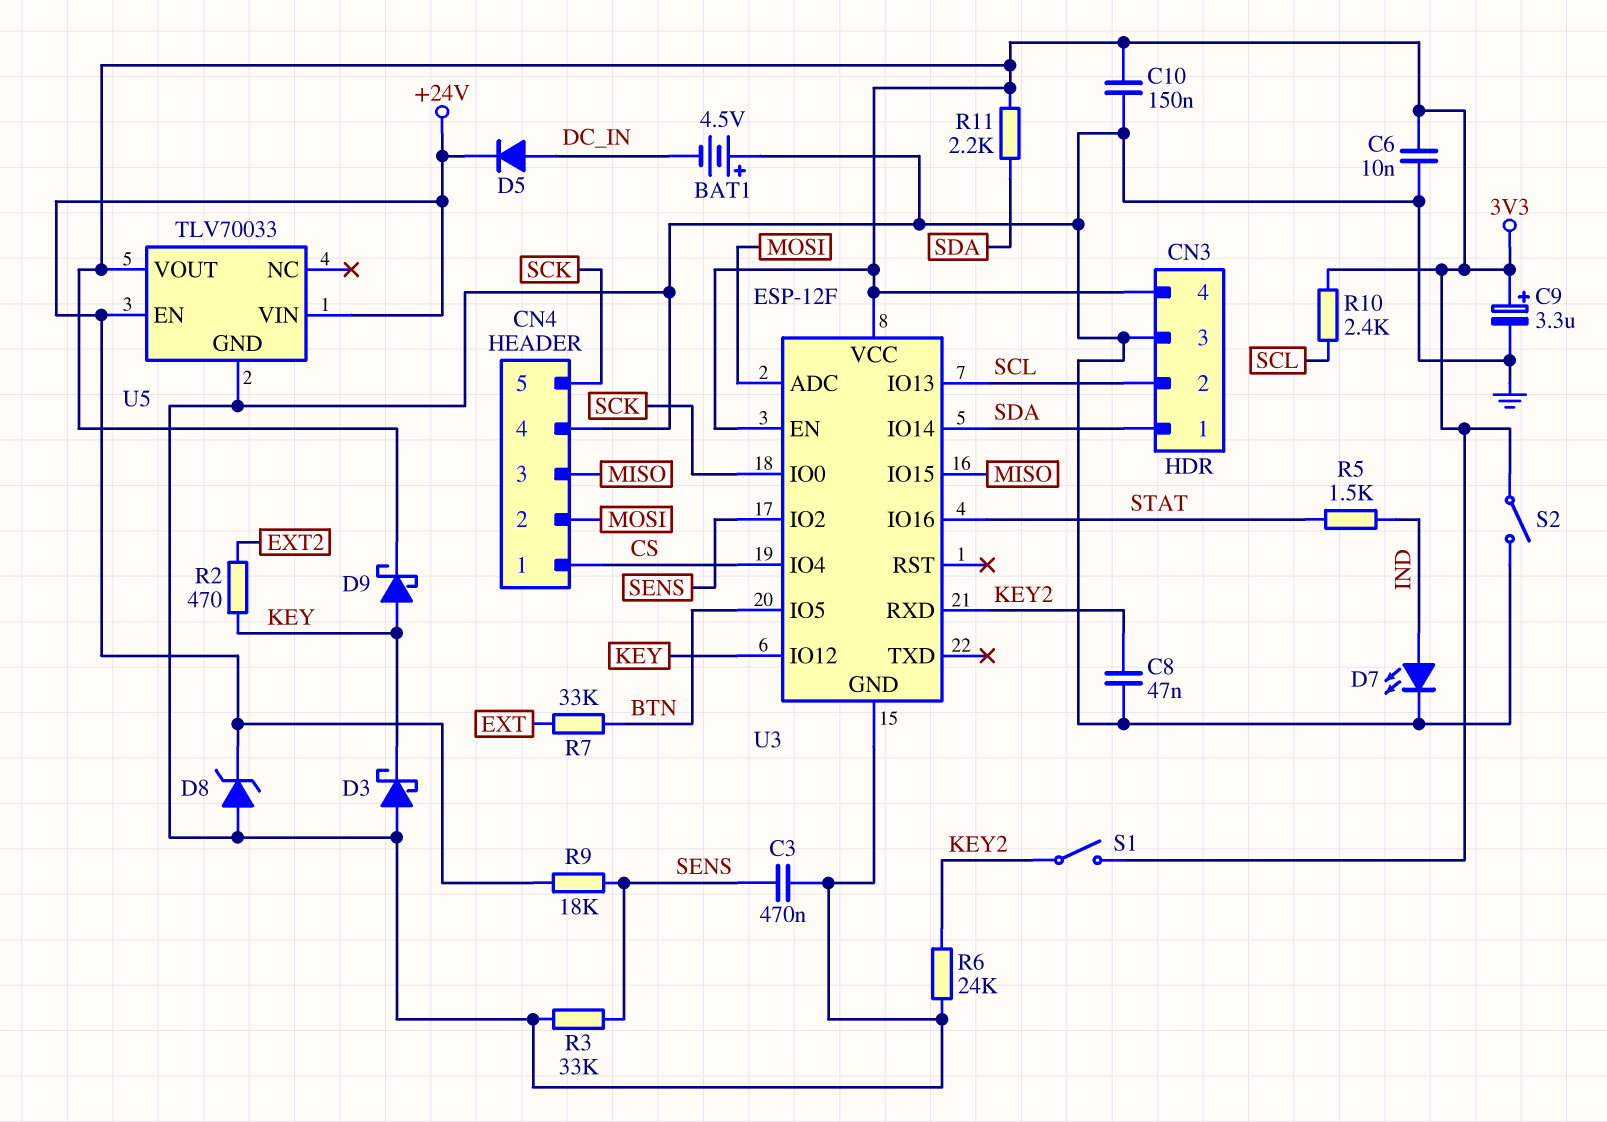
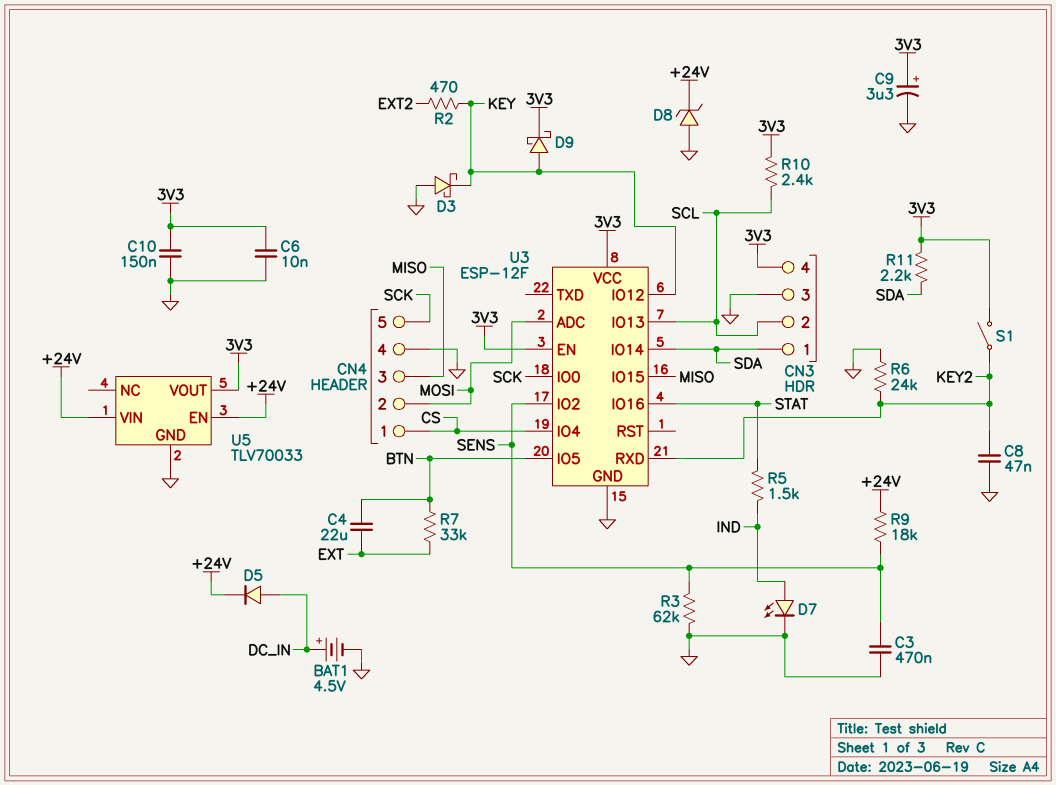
BAT1: 4.5V (plus GND, minus DC_IN) -> 4.5V (plus DC_IN, minus GND)
C4: none -> 22uF (BTN, EXT)
R3: 33k (GND, SENS) -> 62k (GND, SENS)
S2: switch (3V3, GND) -> none

